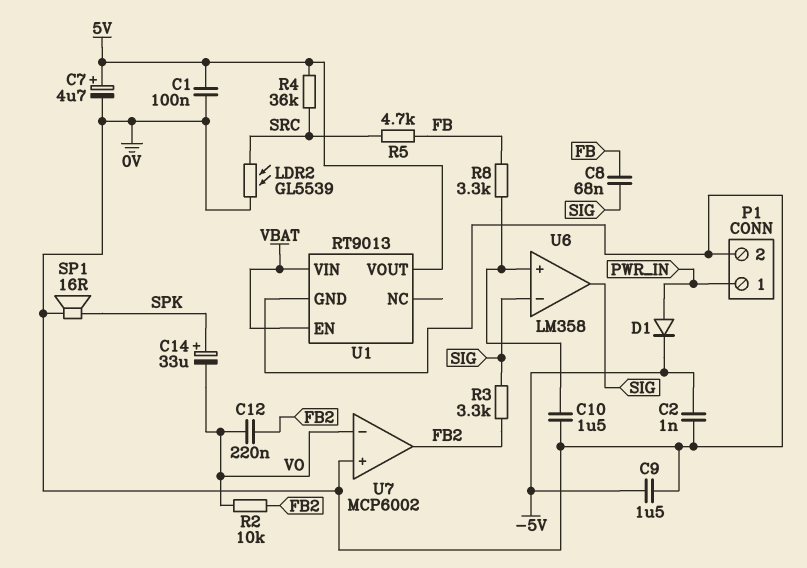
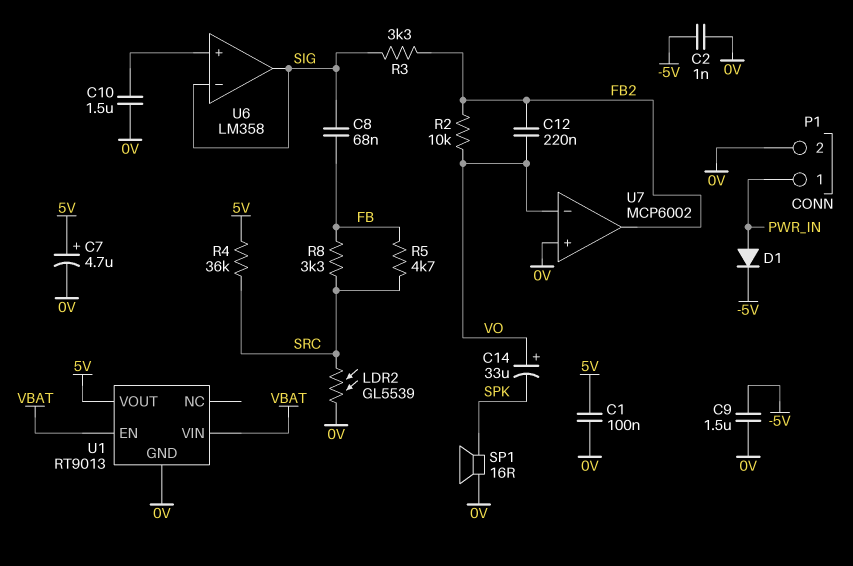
C14: 33uF (plus SPK, minus VO) -> 33uF (plus VO, minus SPK)
R8: 3.3k (FB, U6/in+) -> 3.3k (FB, SRC)

